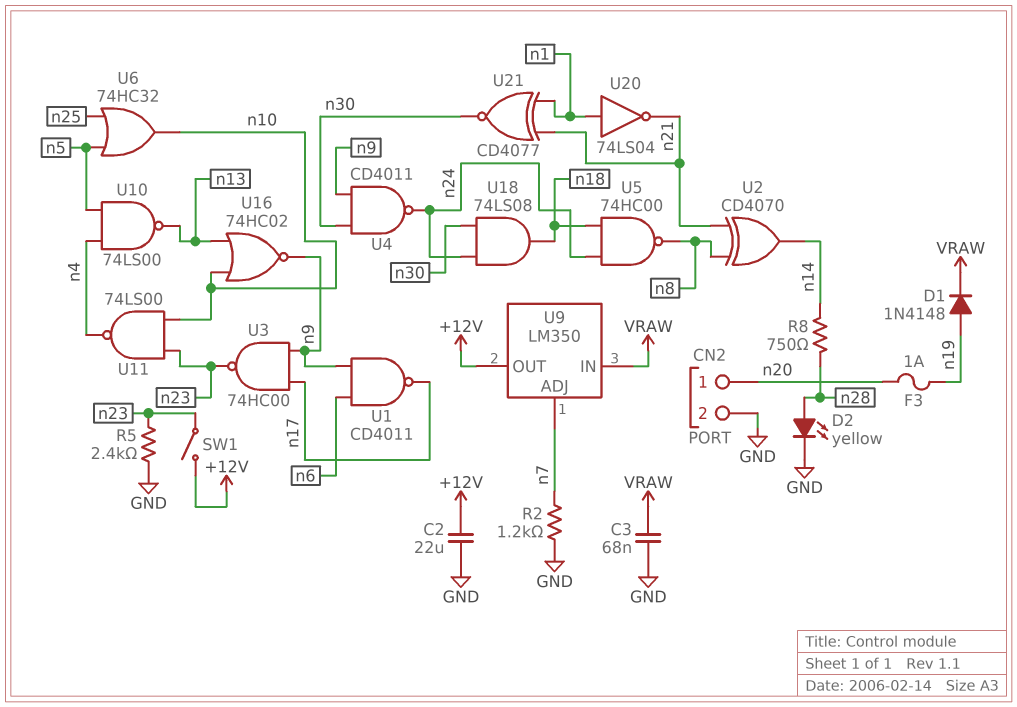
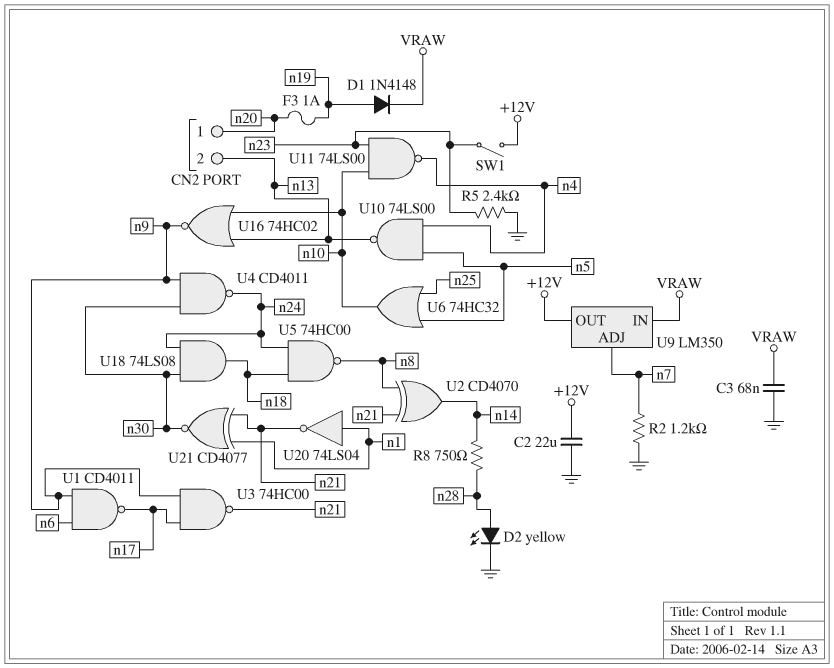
CN2 pin 2: GND -> n13
U3: NAND 74HC00 (in n9, in n17, out n23) -> NAND 74HC00 (in n9, in n17, out n21)

